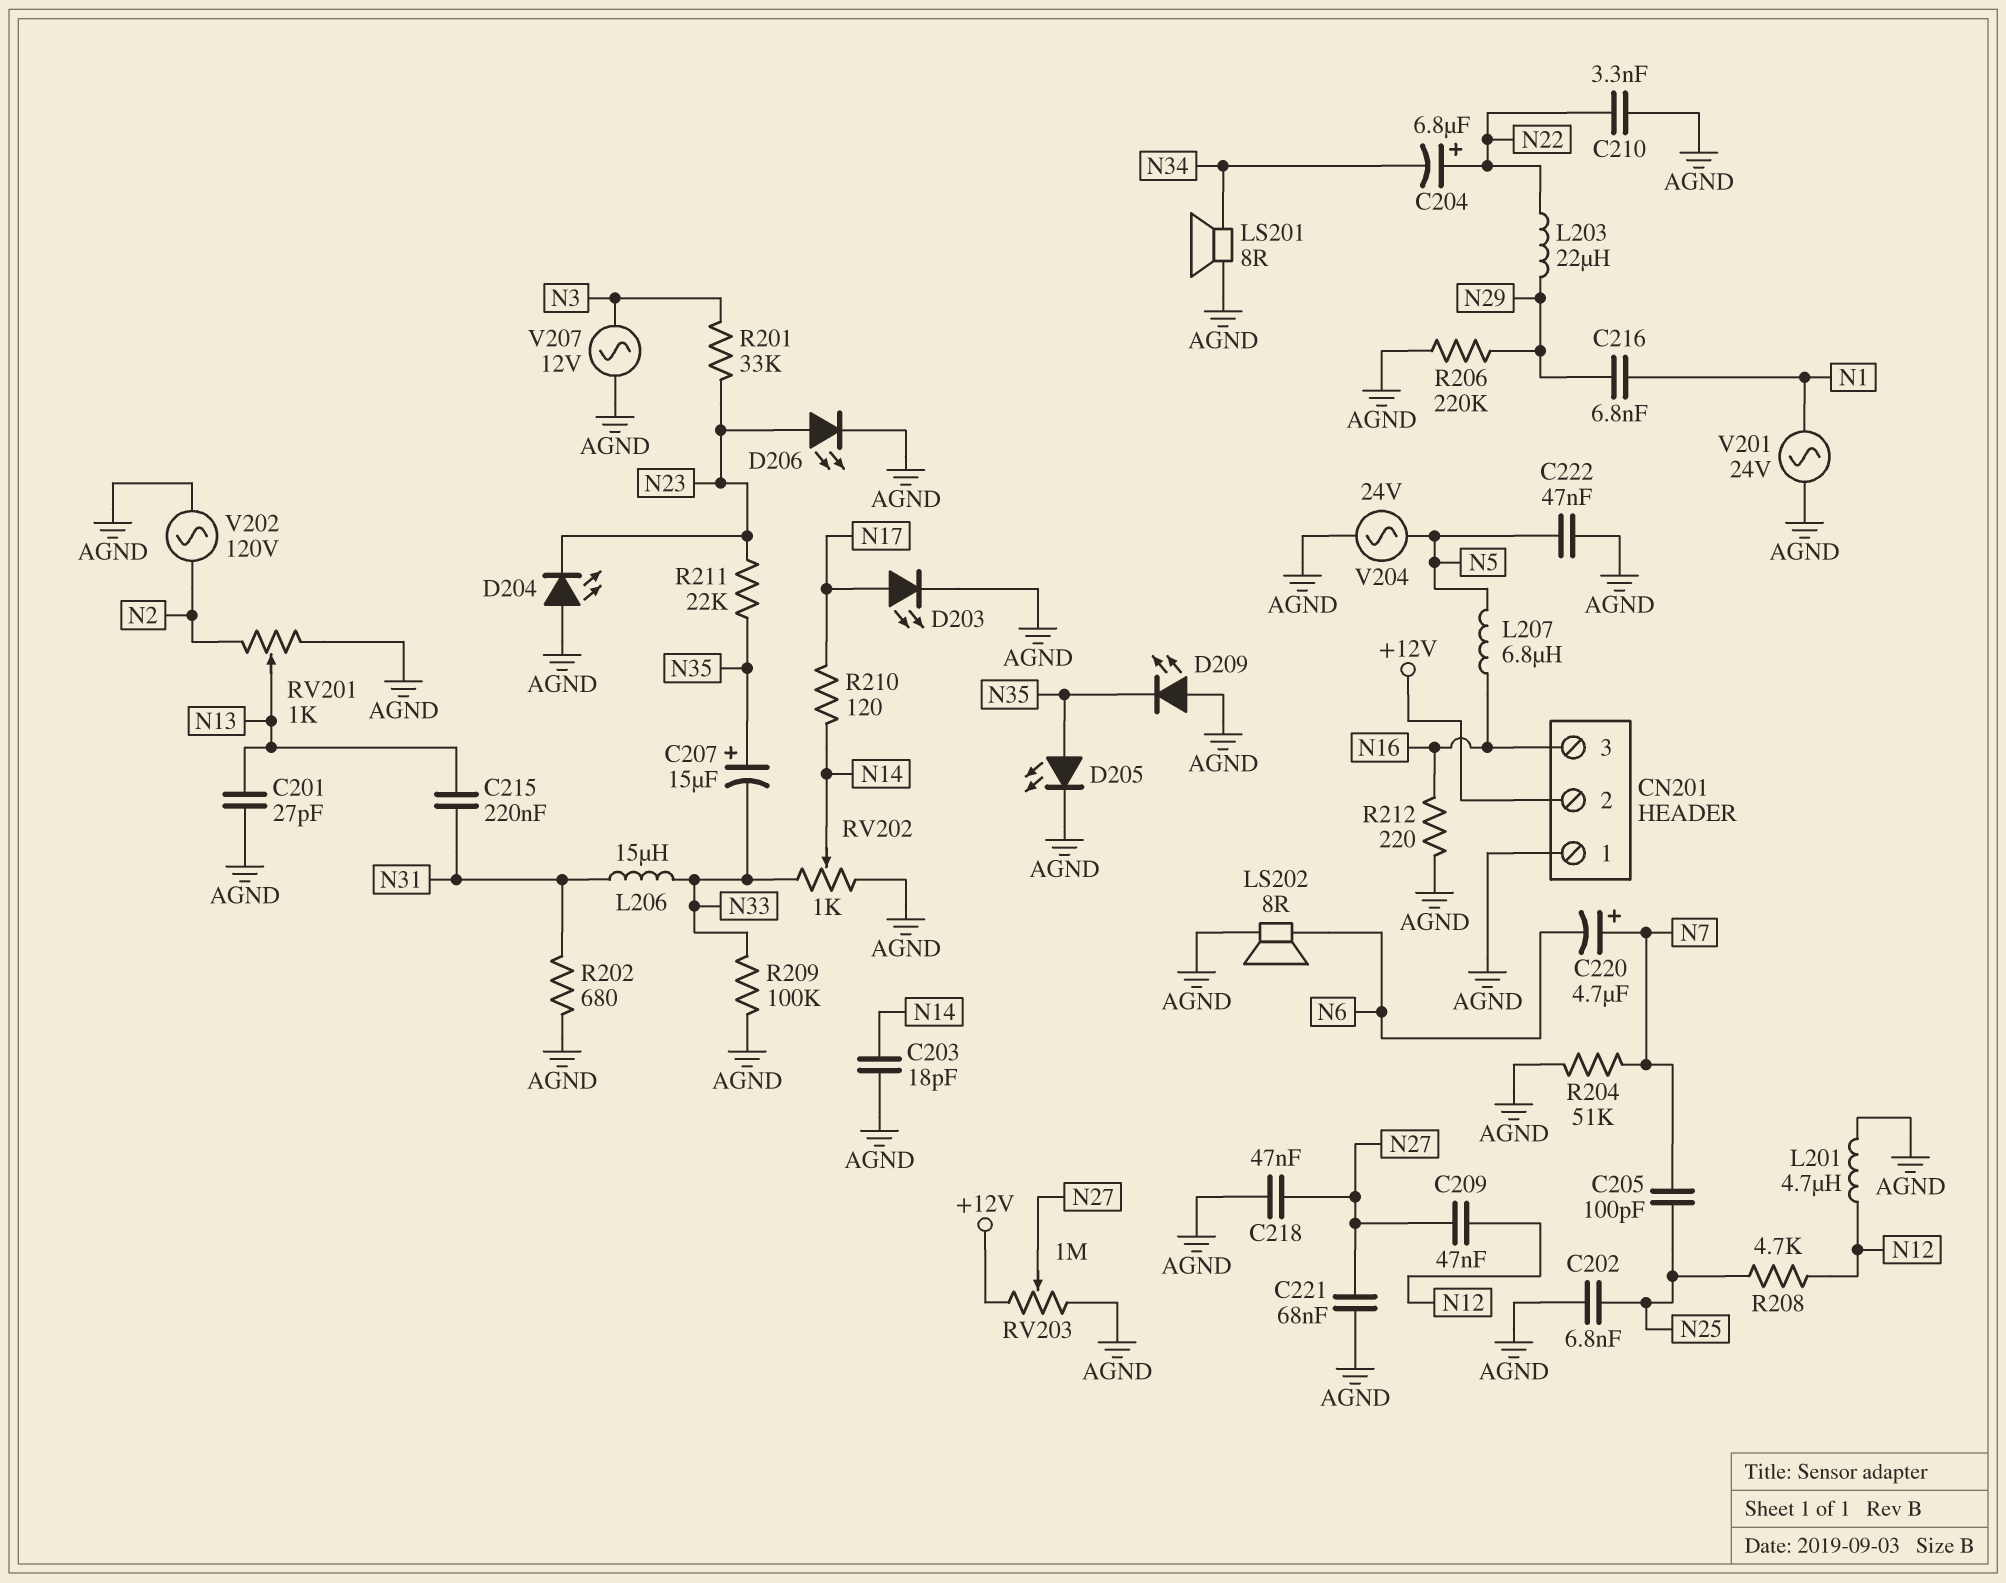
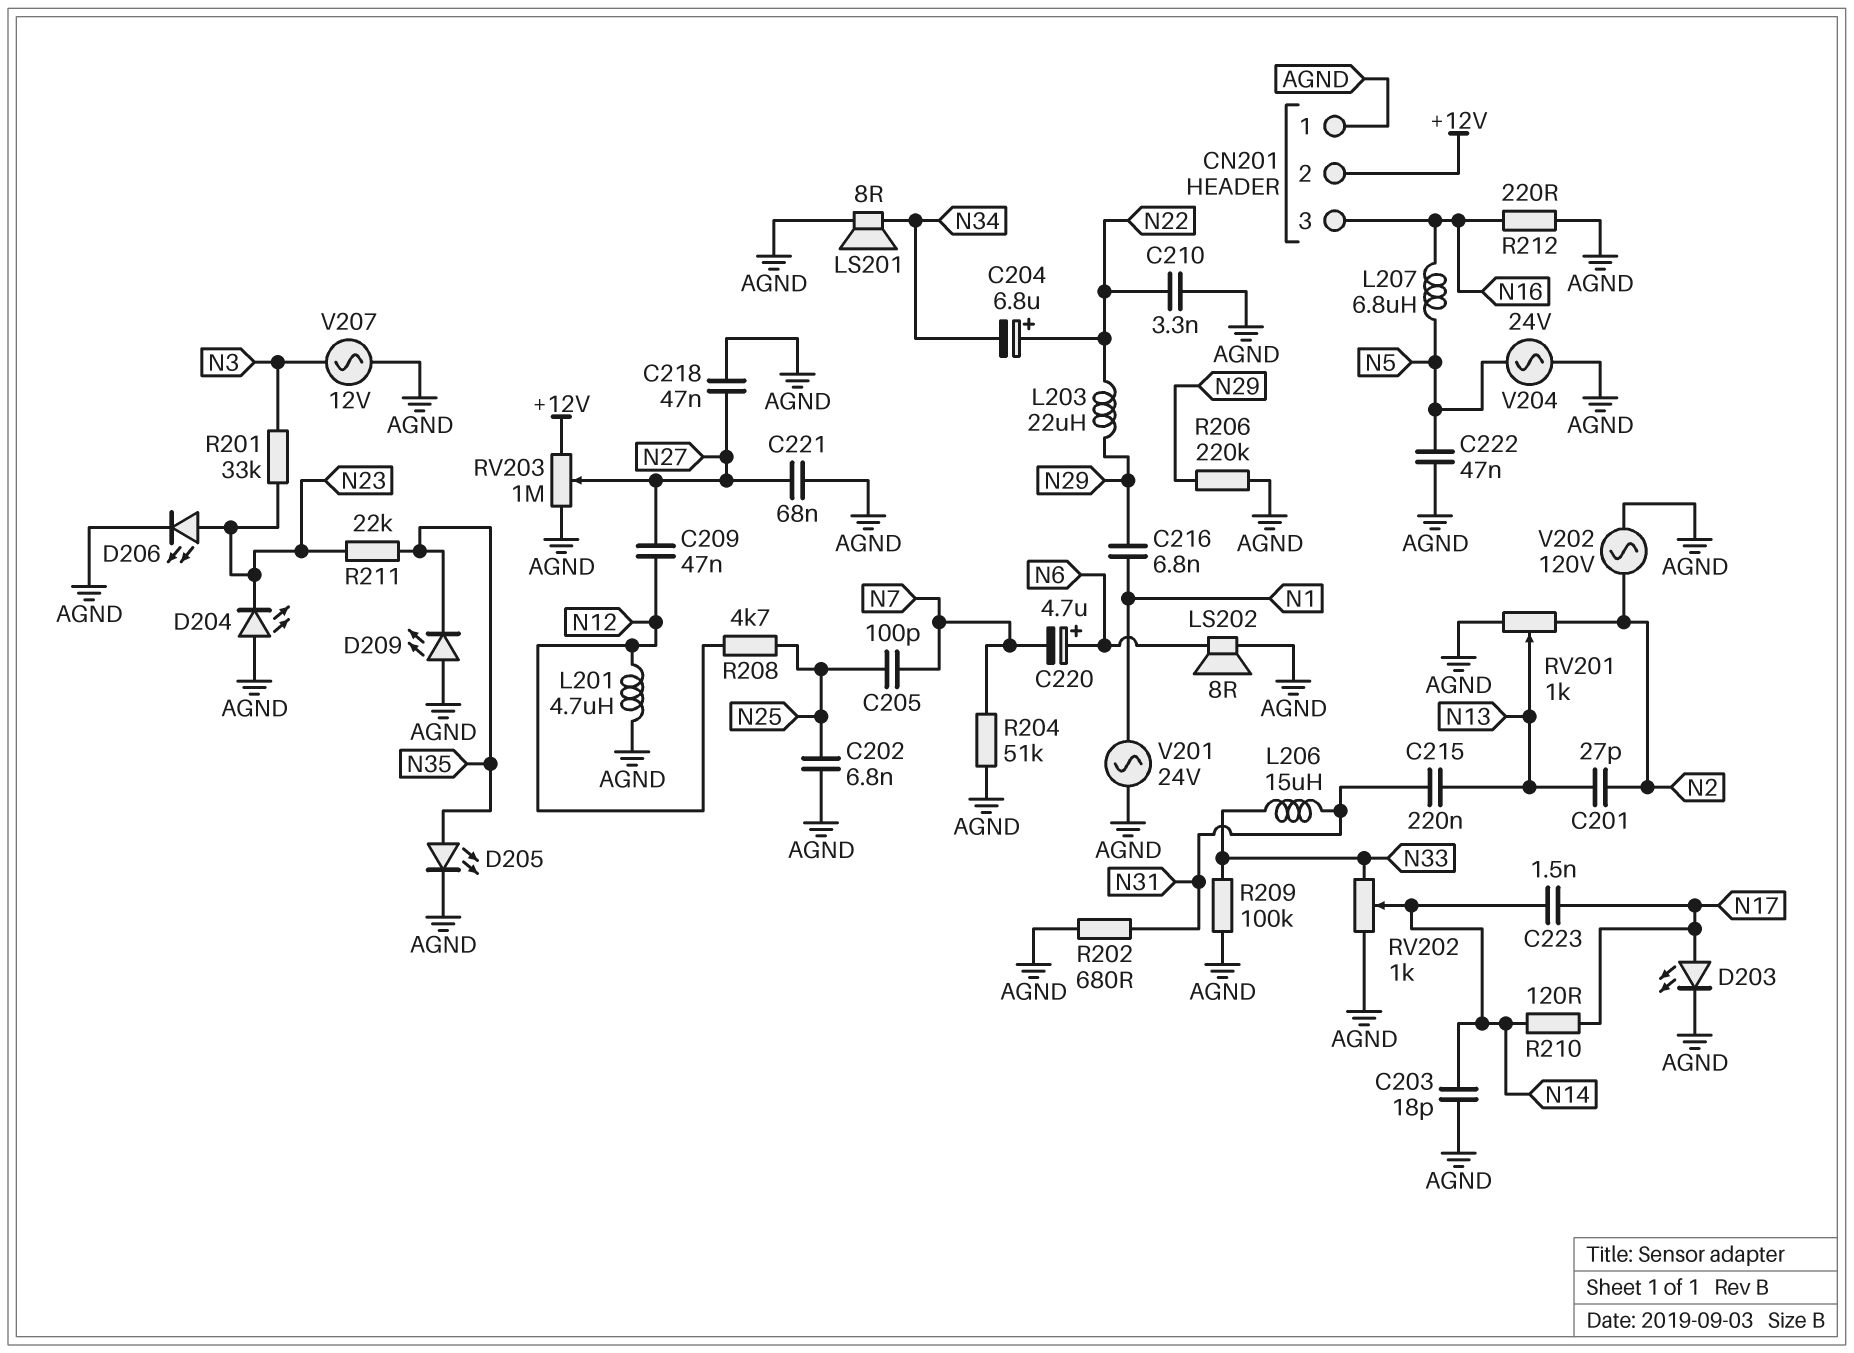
C201: 27pF (AGND, N13) -> 27pF (N2, N13)
C207: 15uF (plus N35, minus N33) -> none
C220: 4.7uF (plus N7, minus N6) -> 4.7uF (plus N6, minus N7)
C223: none -> 1.5nF (N14, N17)

